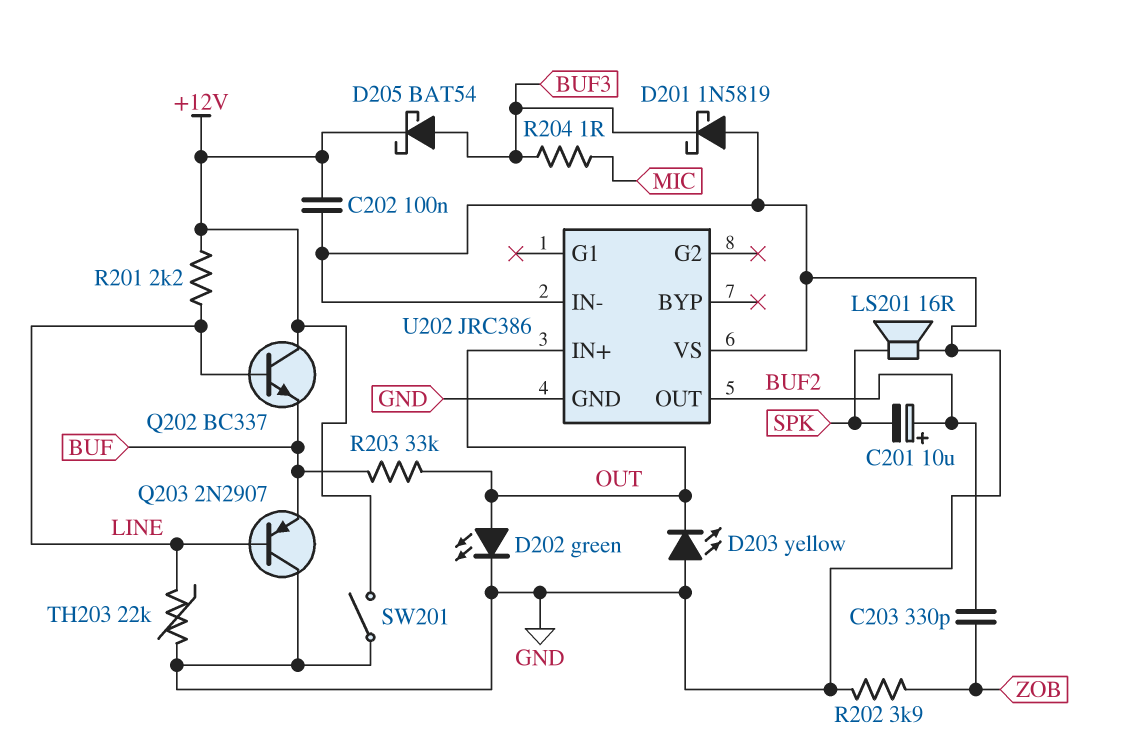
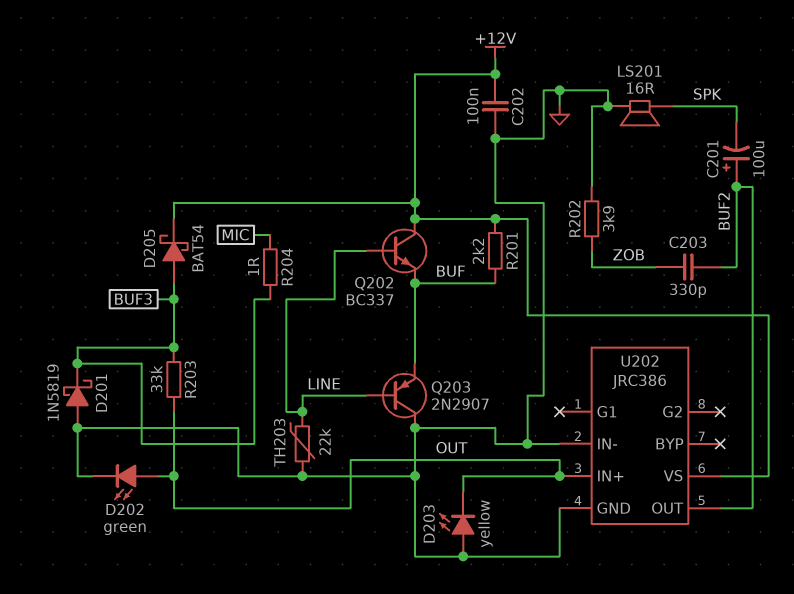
C201: 10uF (plus BUF2, minus SPK) -> 100uF (plus BUF2, minus SPK)
R201: 2.2k (+12V, LINE) -> 2.2k (+12V, BUF)
R203: 33k (BUF, OUT) -> 33k (BUF3, OUT)
SW201: switch (+12V, GND) -> none
U202 pin VS: GND -> +12V

